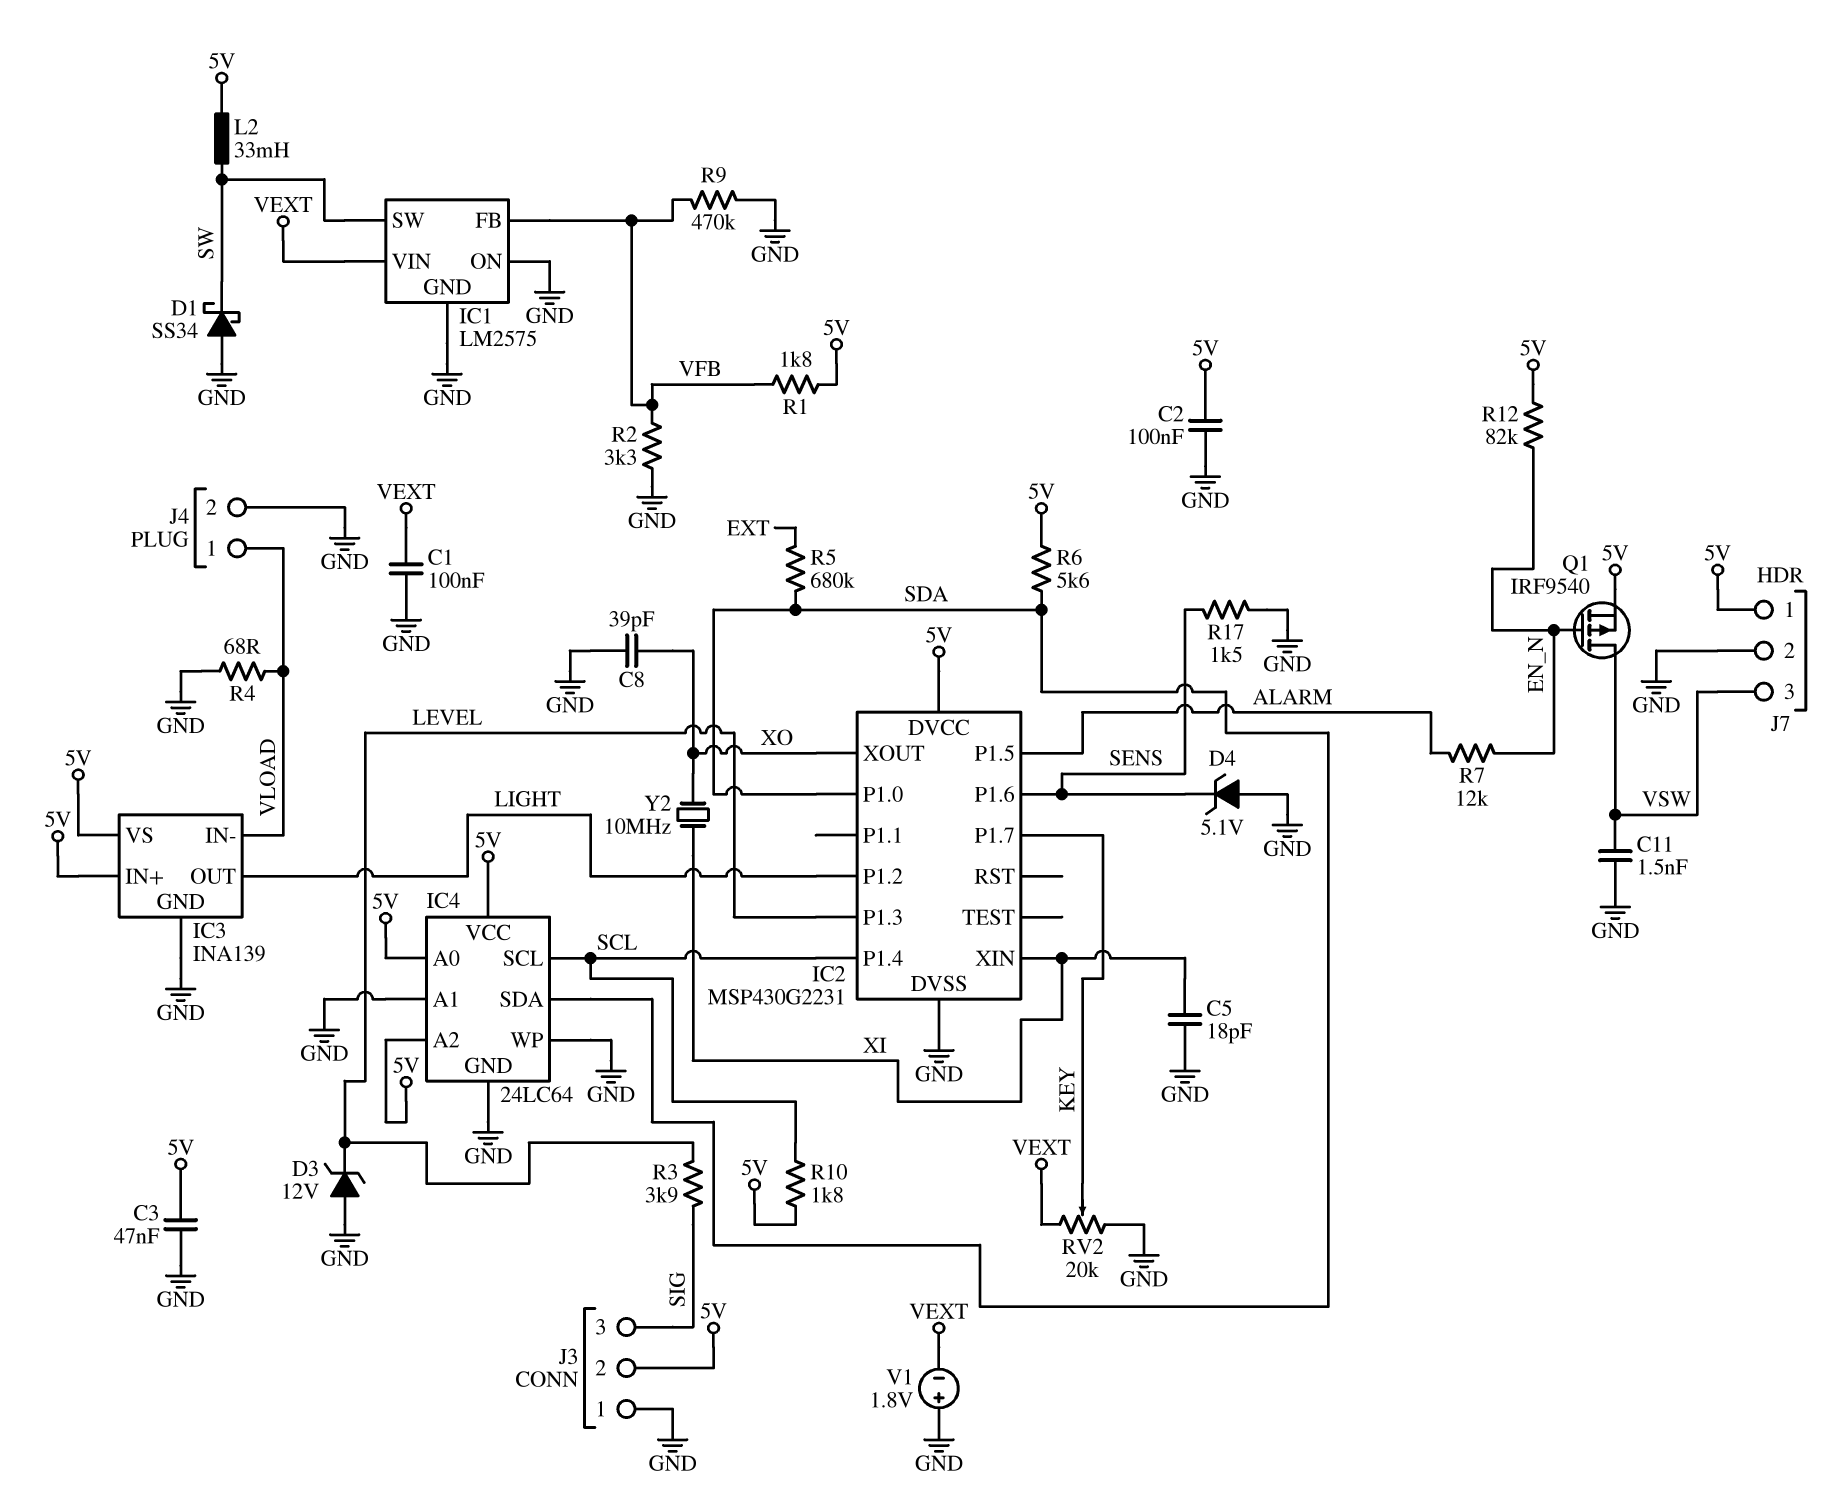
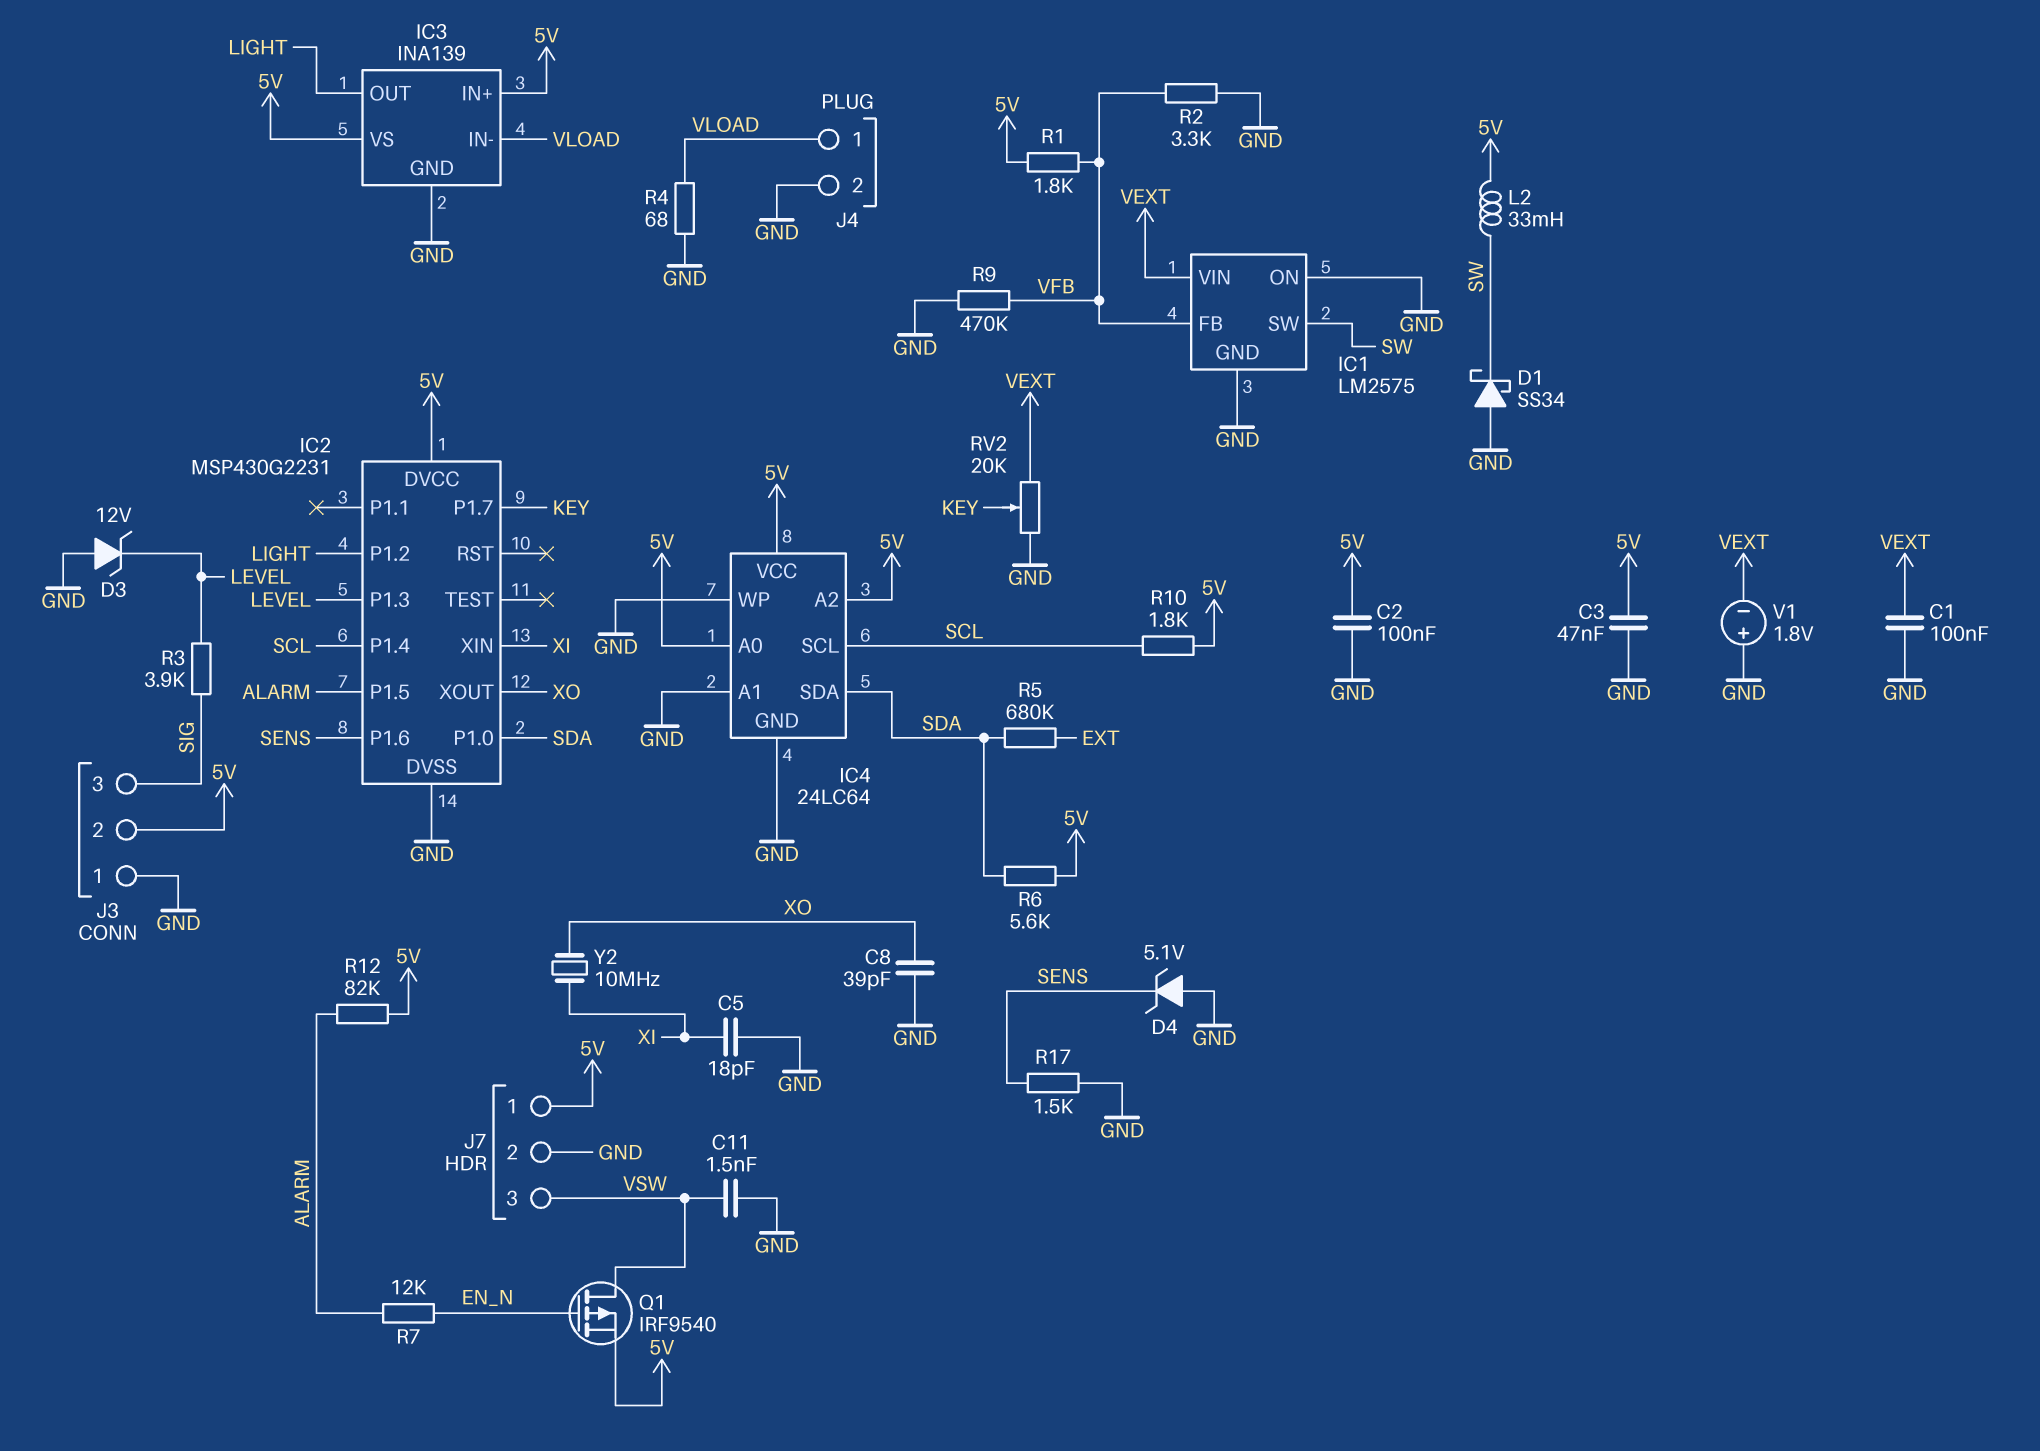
R12: 82k (5V, EN_N) -> 82k (5V, ALARM)

